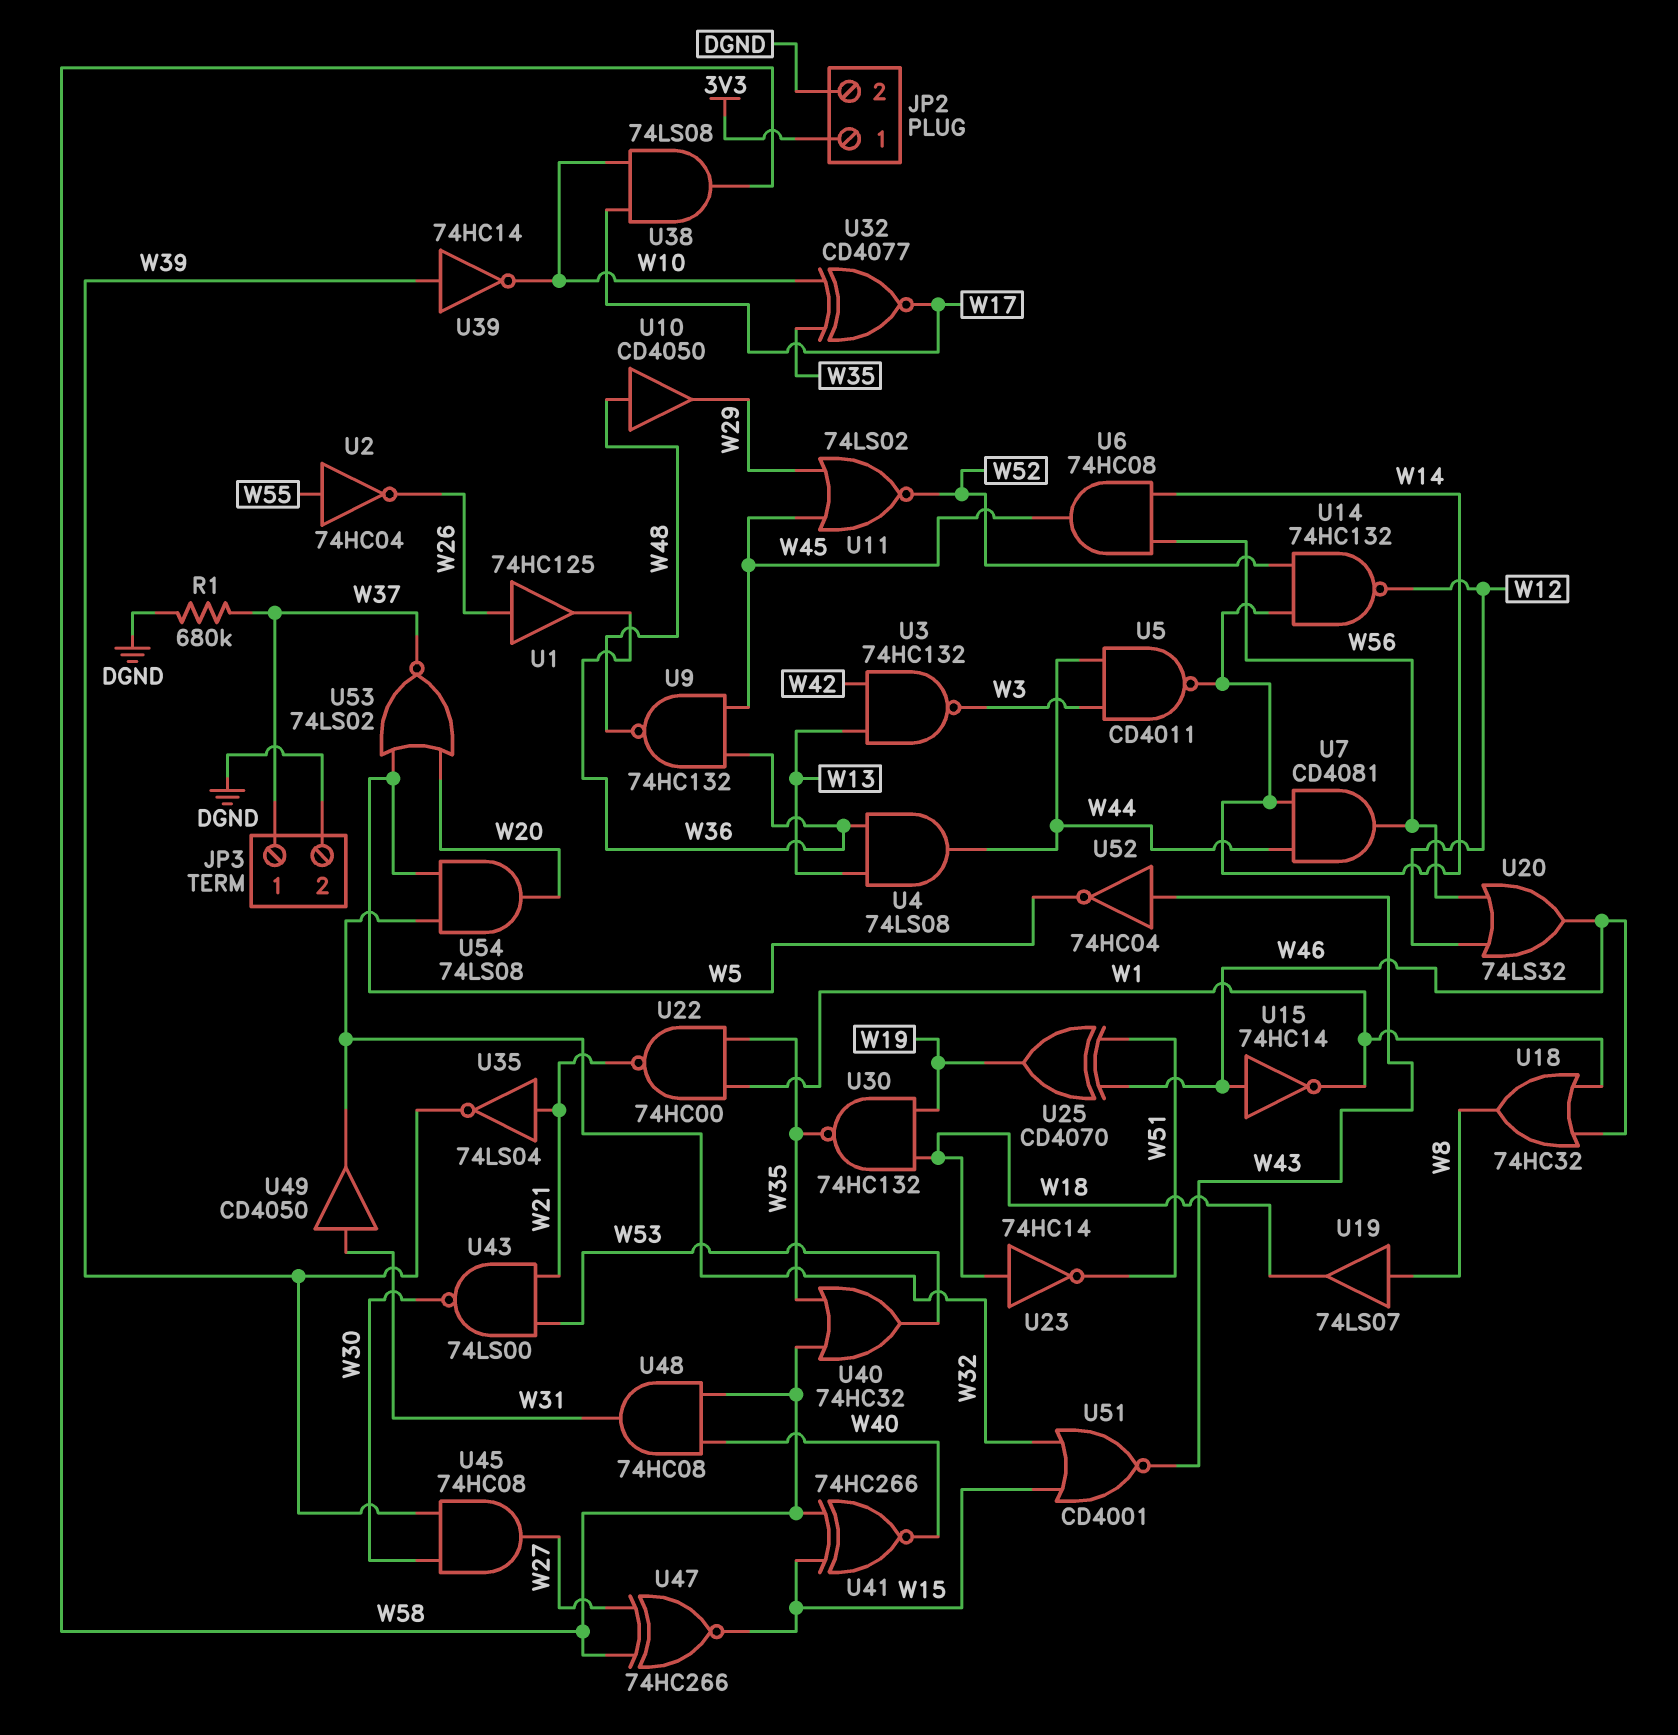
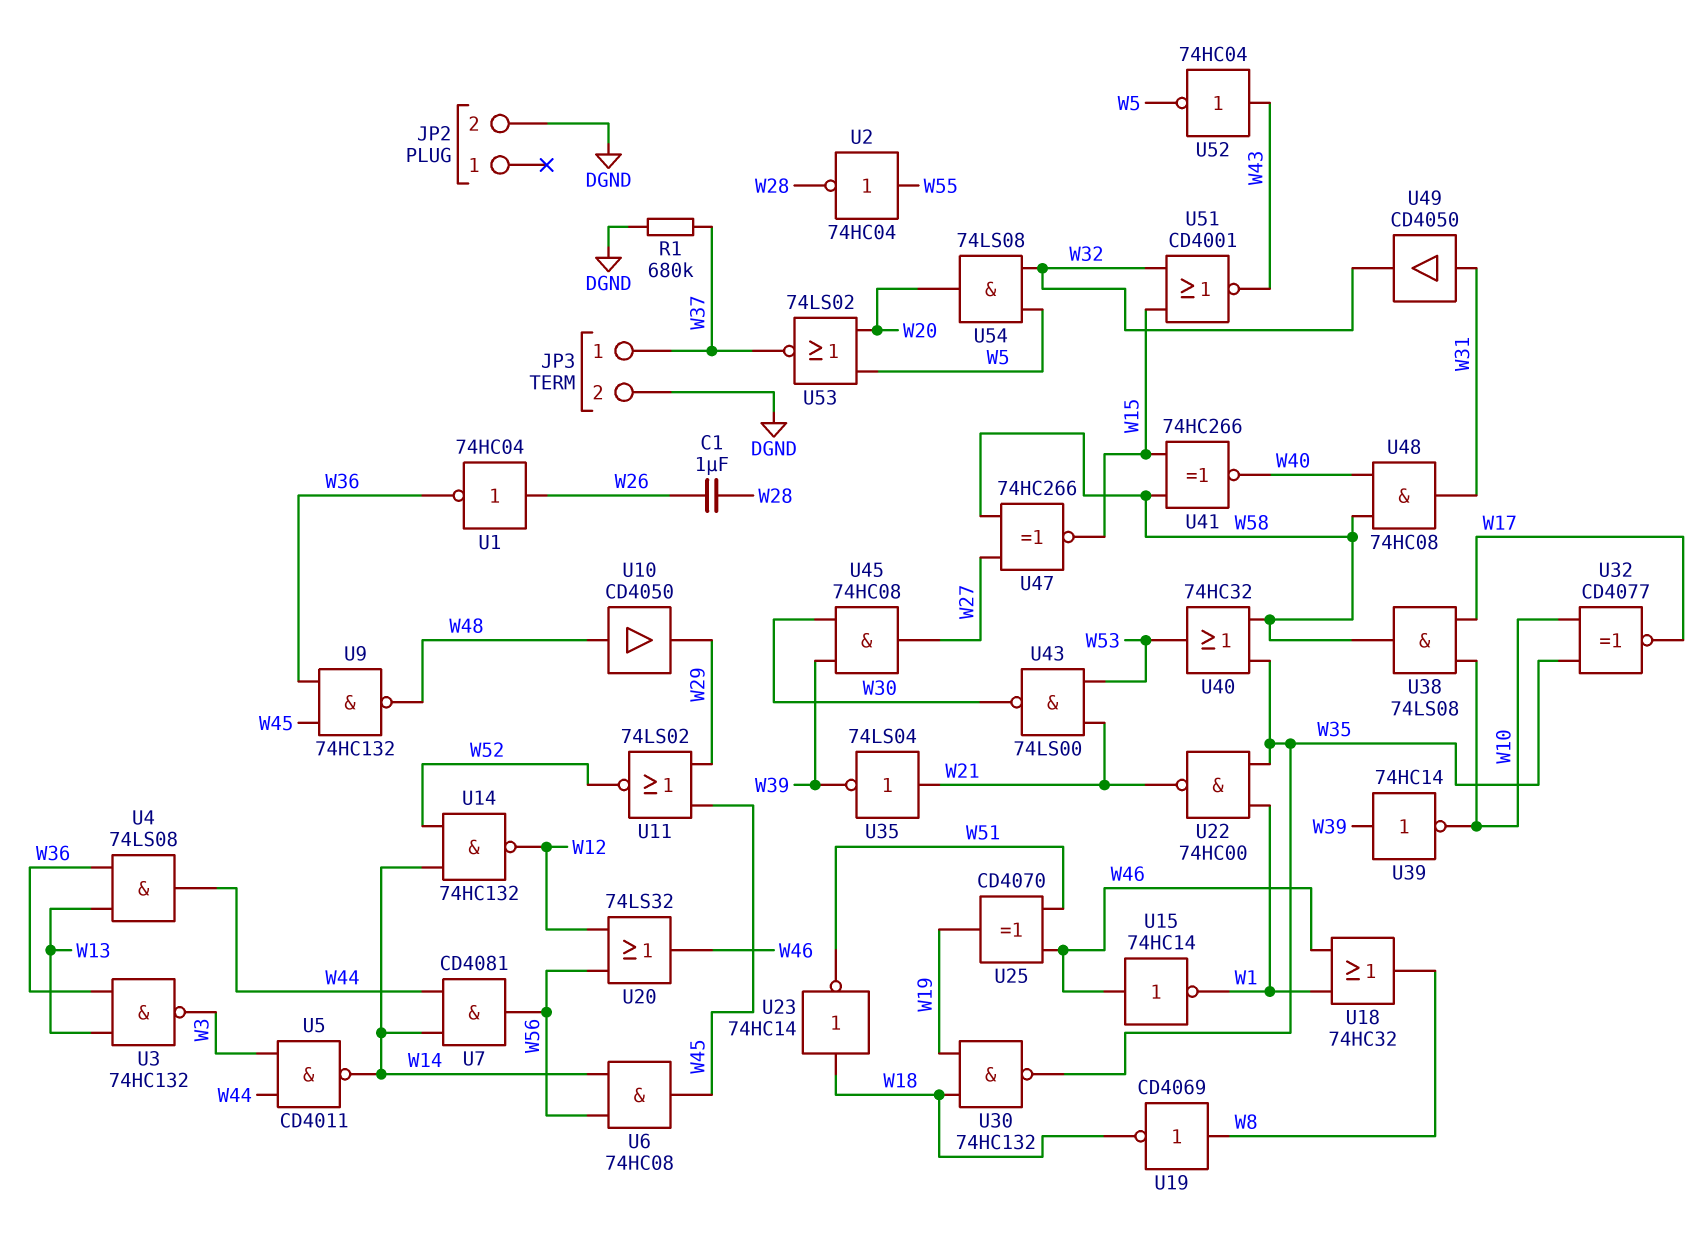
C1: none -> 1uF (W26, W28)
JP2 pin 1: 3V3 -> none
U1: buffer 74HC125 (in W26, out W36) -> NOT 74HC04 (in W26, out W36)
U2: NOT 74HC04 (in W55, out W26) -> NOT 74HC04 (in W55, out W28)
U3: NAND 74HC132 (in W13, in W42, out W3) -> NAND 74HC132 (in W13, in W36, out W3)
U19: buffer 74LS07 (in W8, out W18) -> NOT CD4069 (in W8, out W18)

